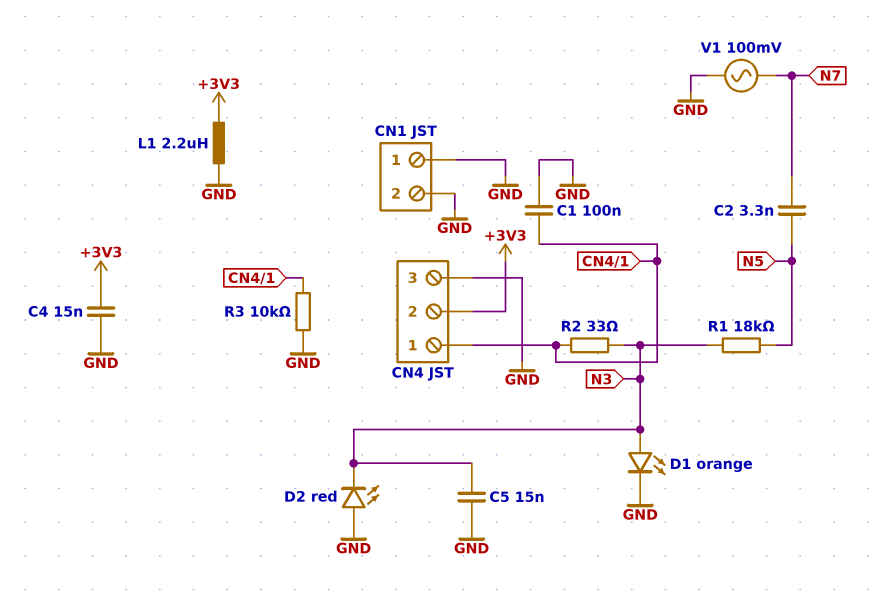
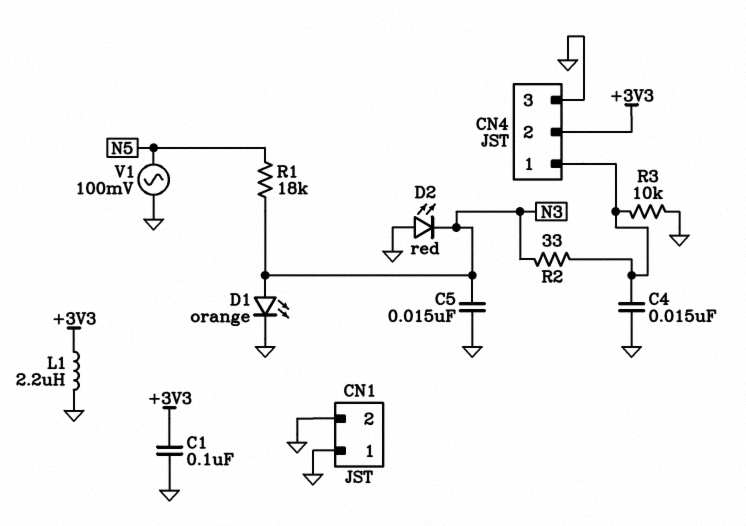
C1: 100nF (CN4/1, GND) -> 100nF (+3V3, GND)
C2: 3.3nF (N5, N7) -> none
C4: 15nF (+3V3, GND) -> 15nF (CN4/1, GND)
V1: AC 100mV (GND, N7) -> AC 100mV (GND, N5)

